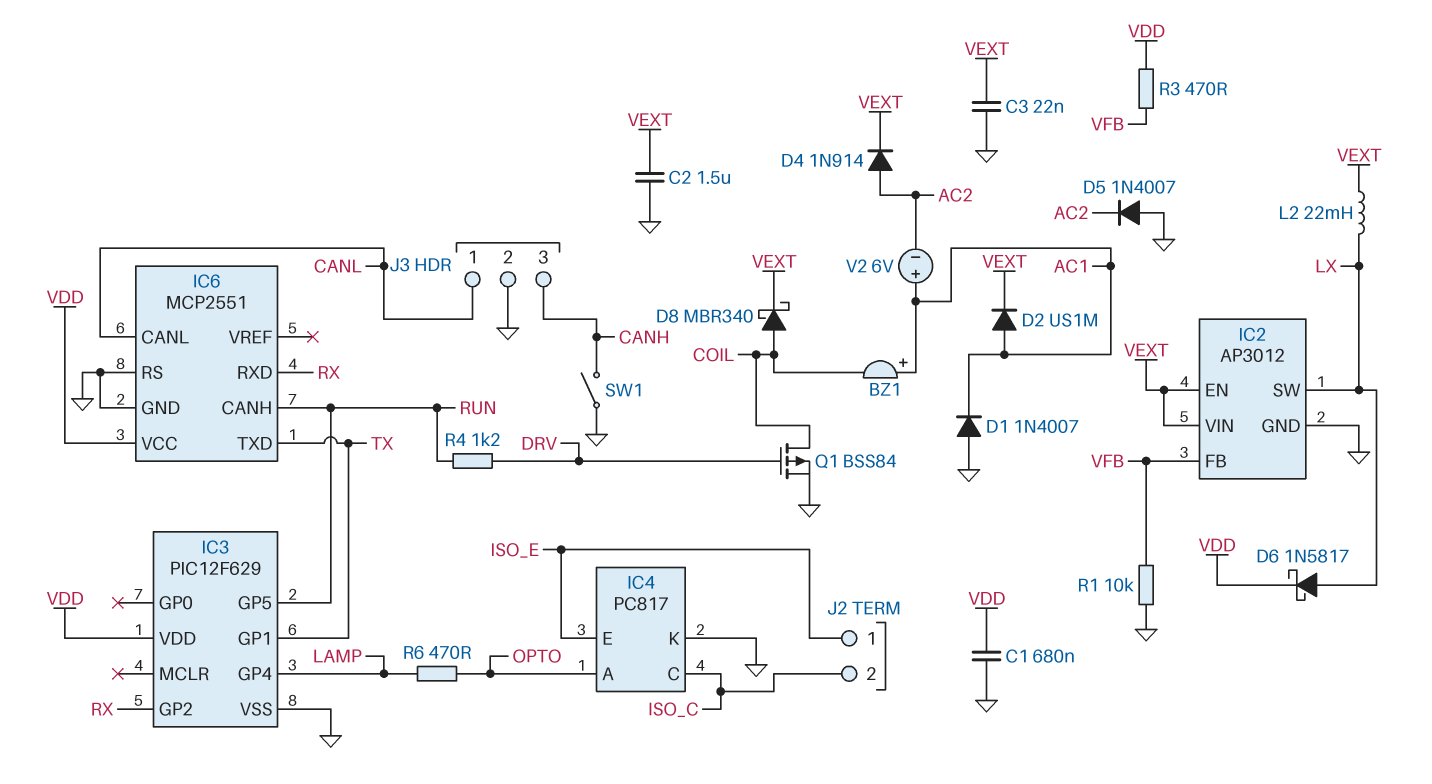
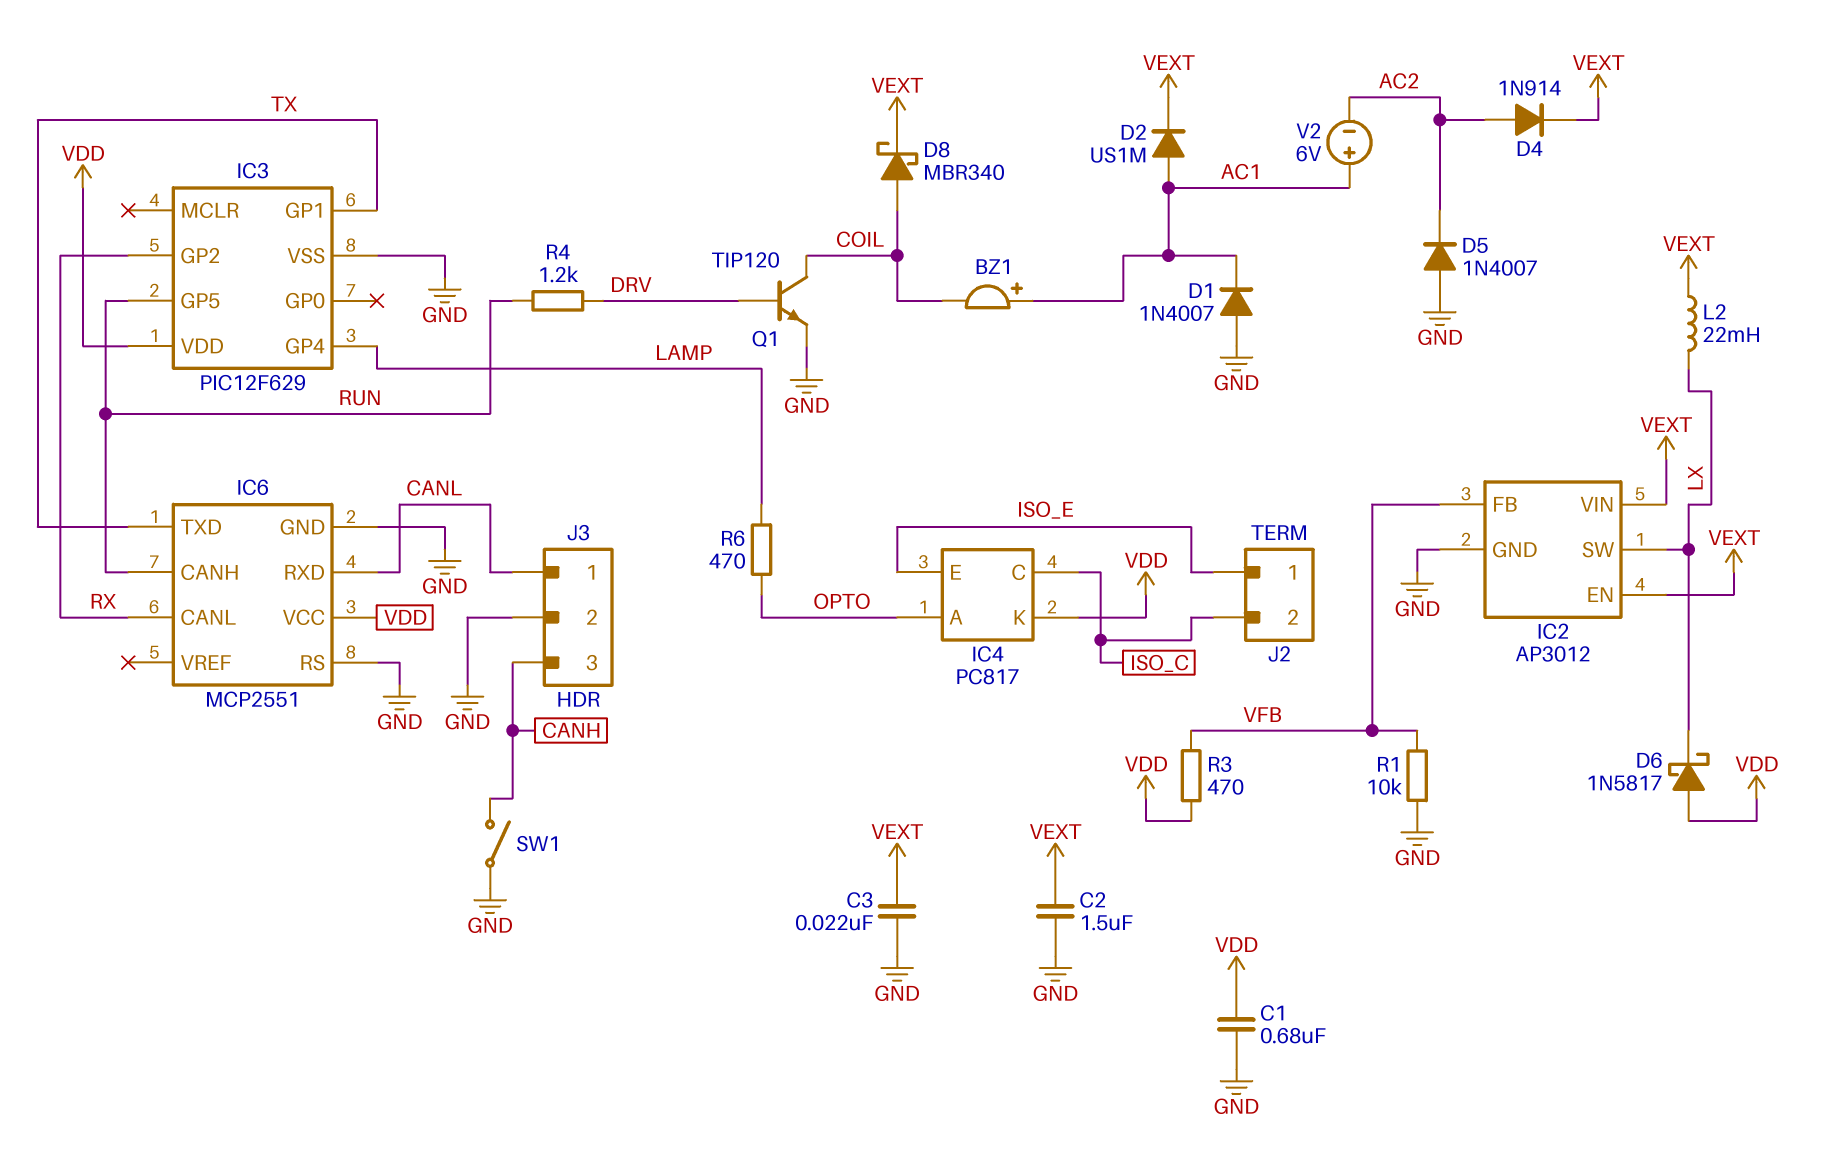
D6: schottky 1N5817 (A LX, K VDD) -> schottky 1N5817 (A VDD, K LX)
IC4 pin K: GND -> VDD
IC6 pin CANL: CANL -> RX
IC6 pin RXD: RX -> CANL
Q1: PMOS BSS84 (G DRV, D COIL, S GND) -> NPN TIP120 (B DRV, C COIL, E GND)

